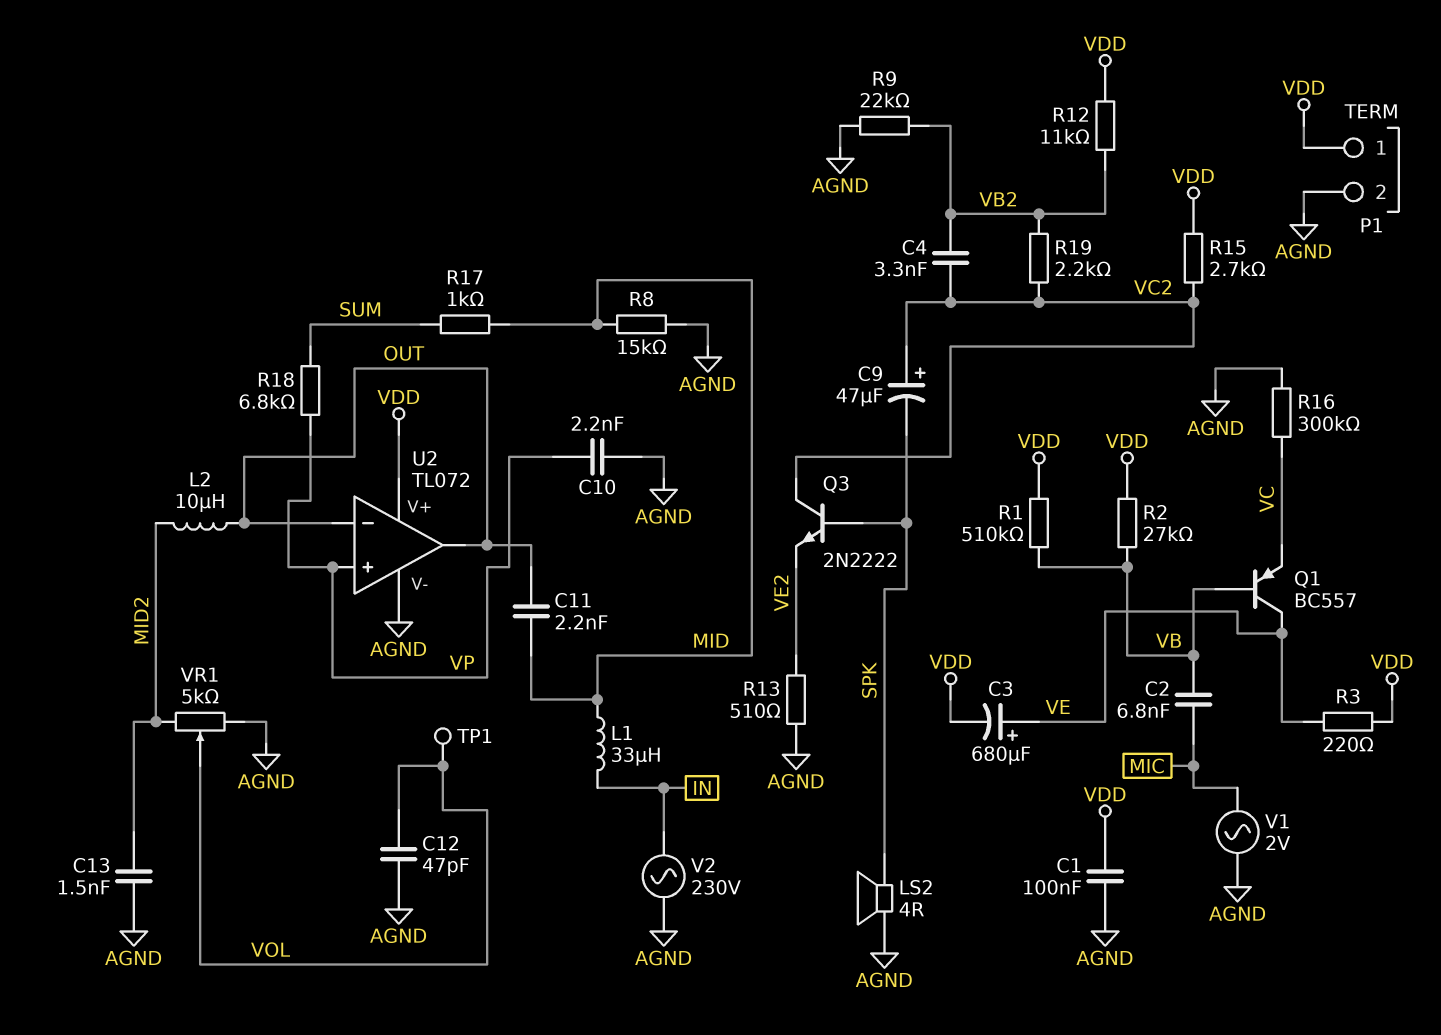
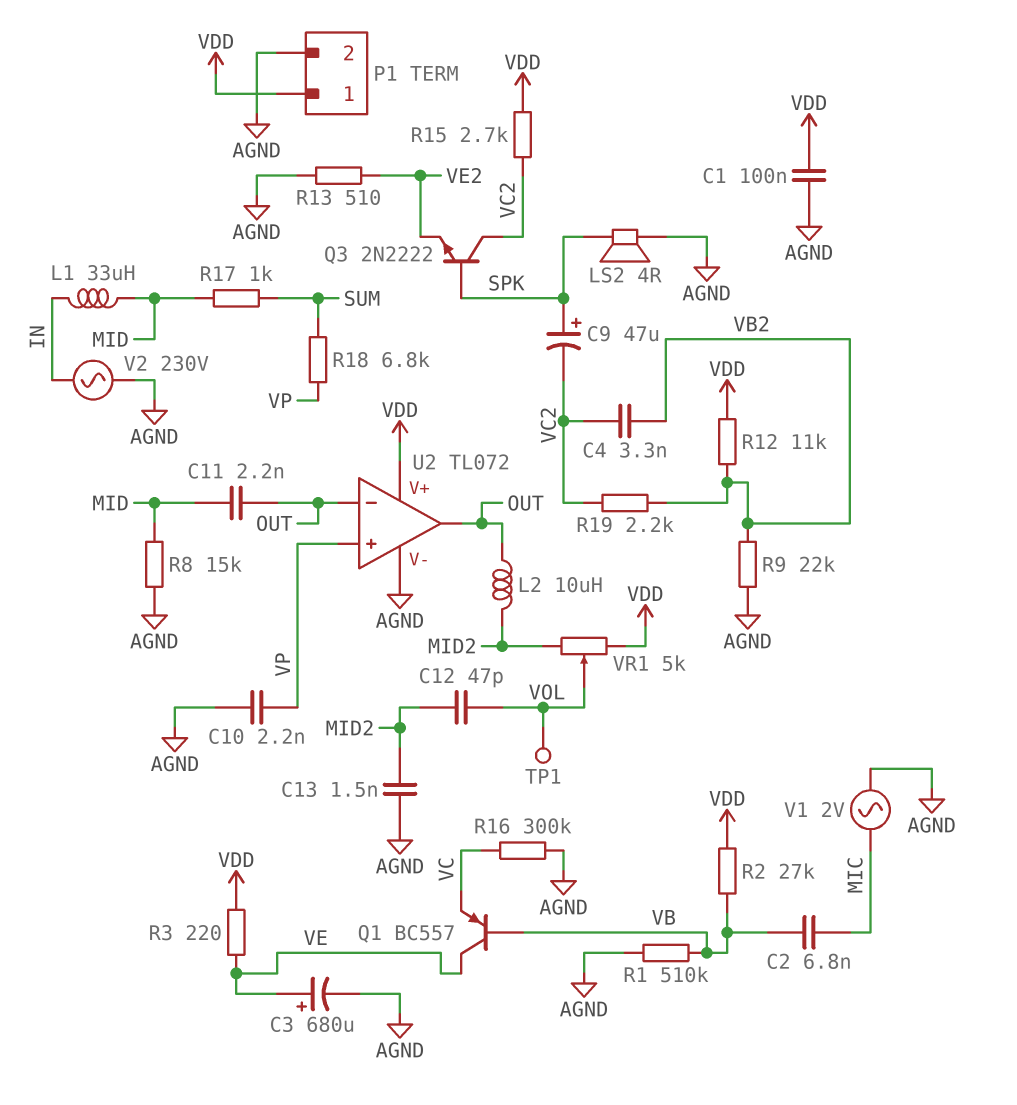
C3: 680uF (plus VE, minus VDD) -> 680uF (plus VE, minus AGND)
C9: 47uF (plus VC2, minus SPK) -> 47uF (plus SPK, minus VC2)
C12: 47pF (AGND, VOL) -> 47pF (MID2, VOL)
R1: 510k (VB, VDD) -> 510k (AGND, VB)
VR1: 5k (AGND, MID2, wiper VOL) -> 5k (MID2, VDD, wiper VOL)

